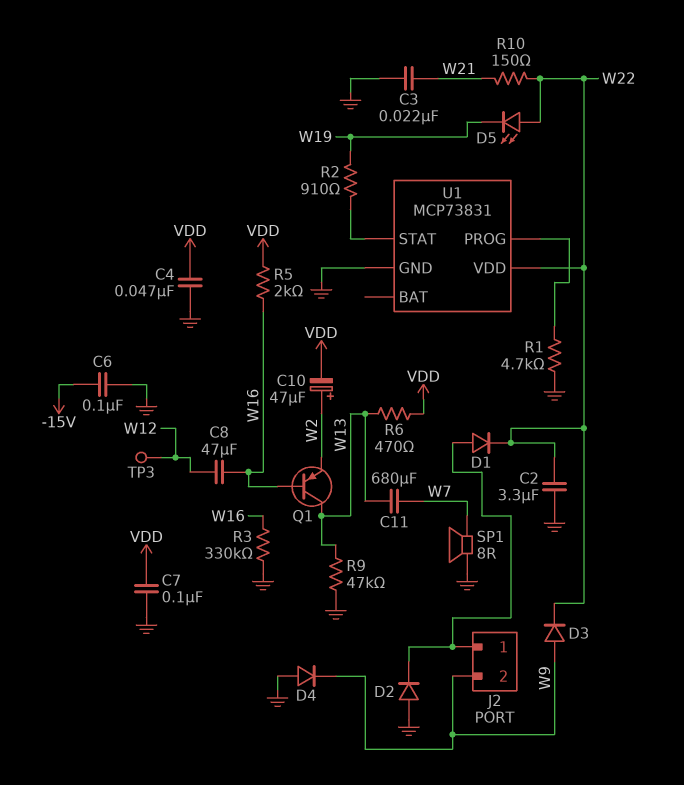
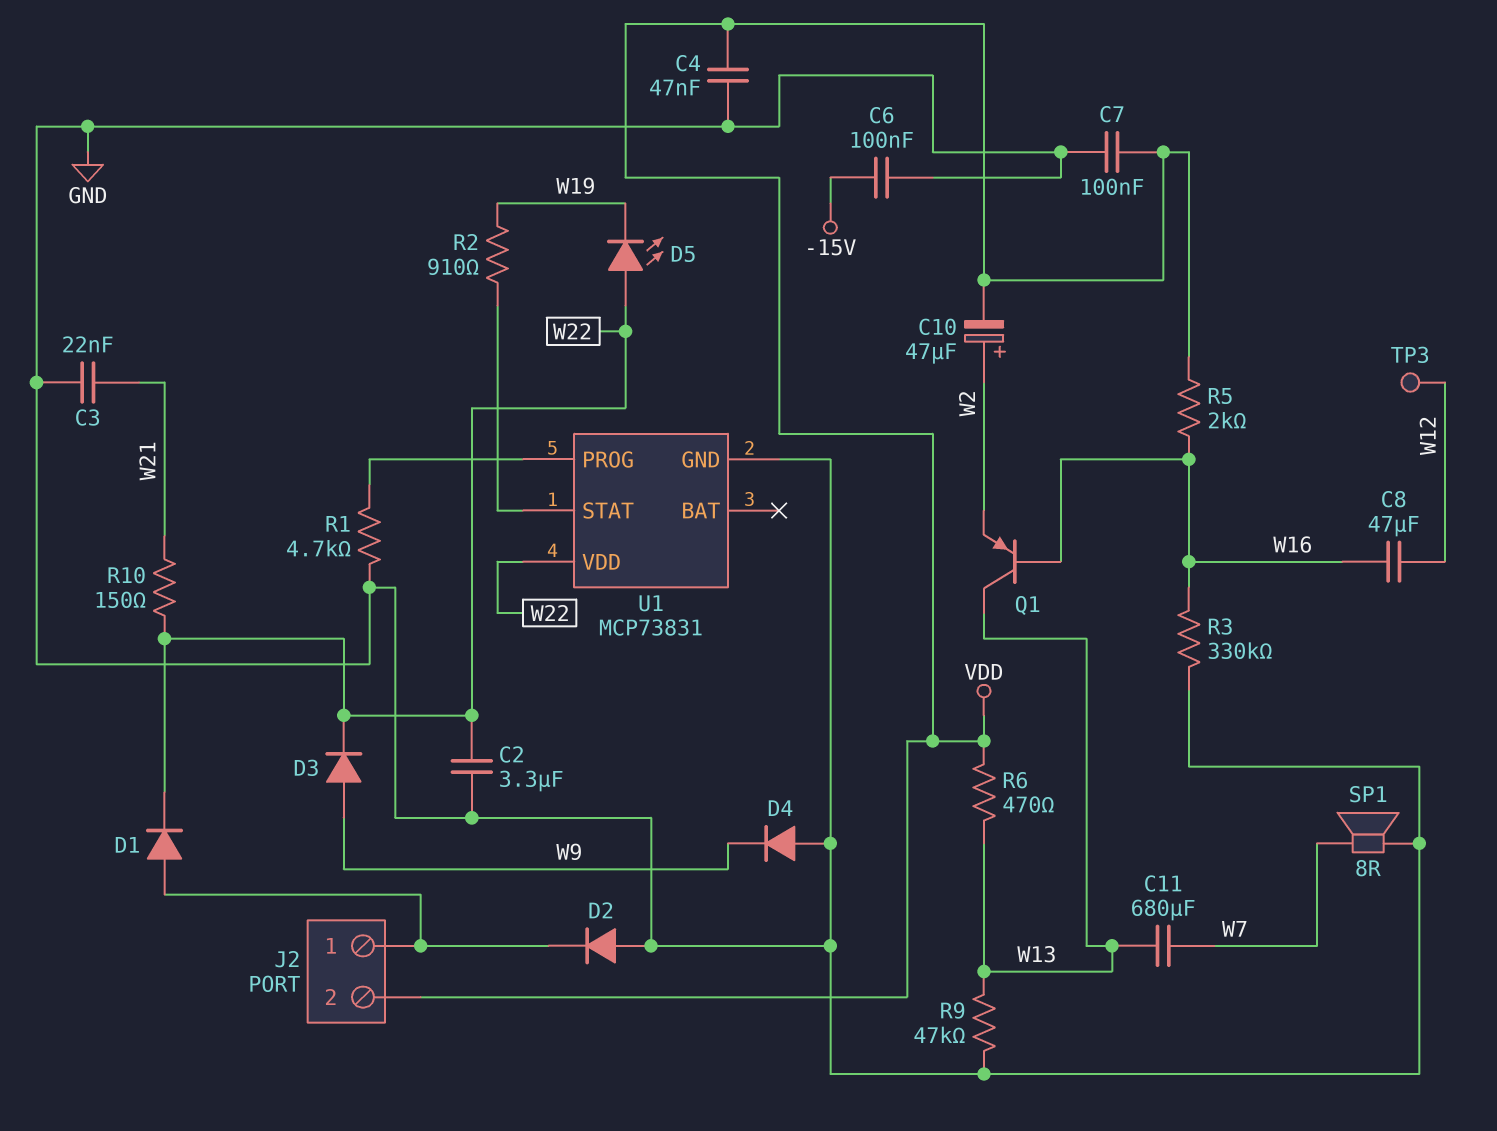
J2 pin 2: W9 -> VDD

